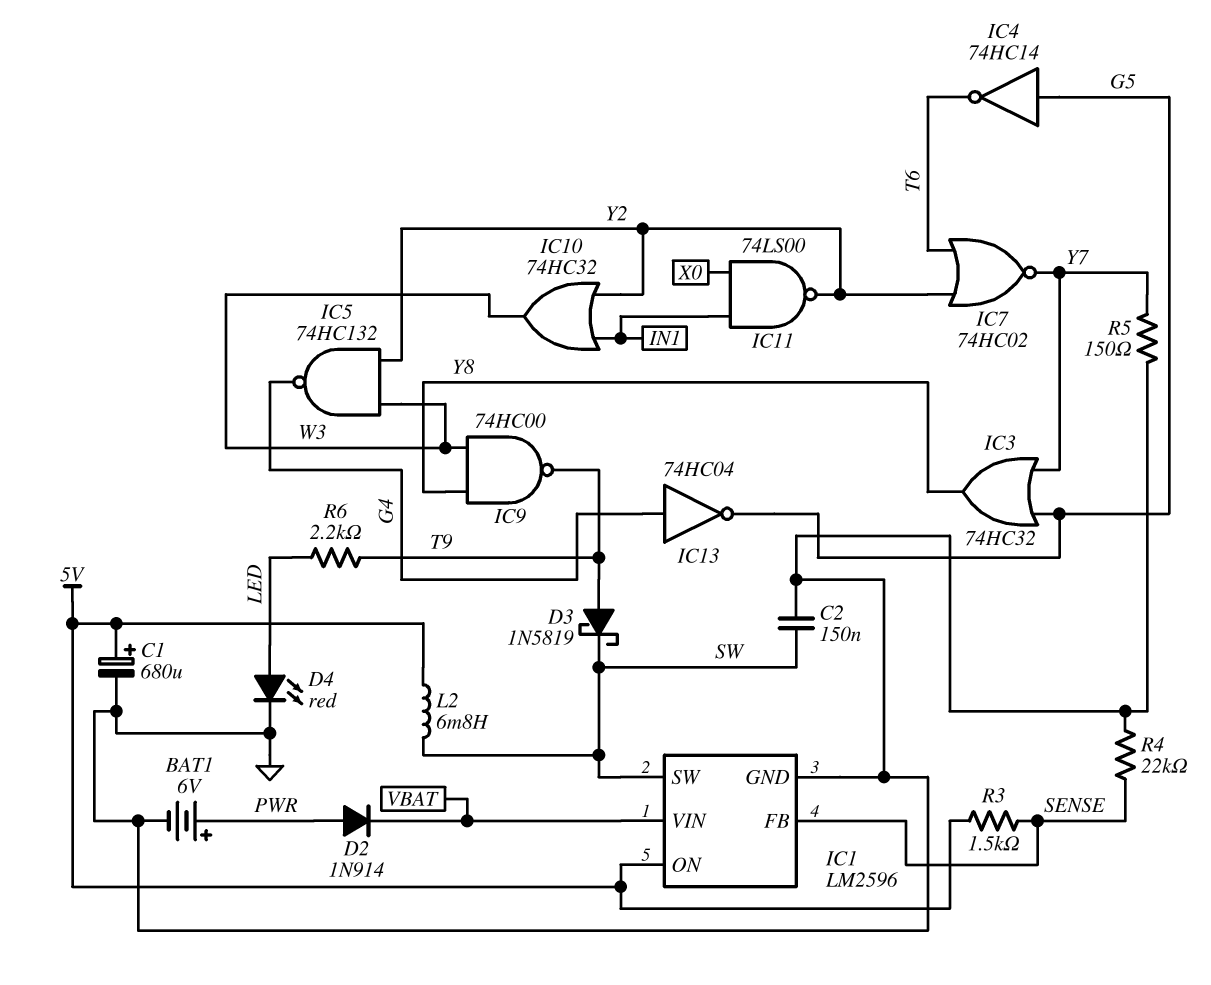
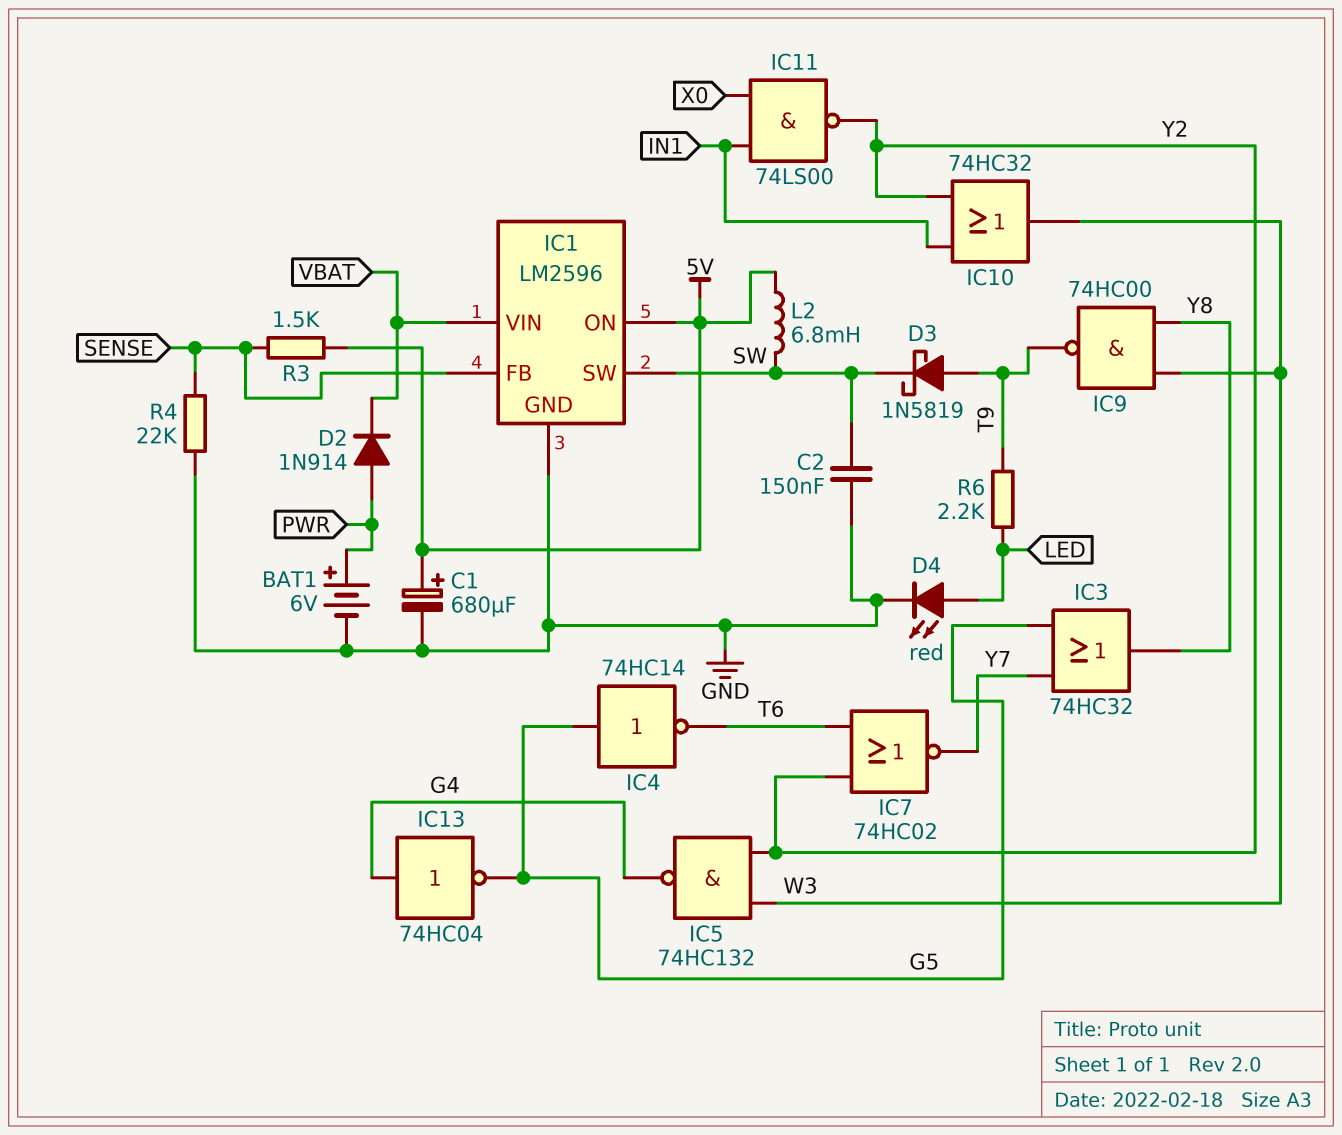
R5: 150 (GND, Y7) -> none

